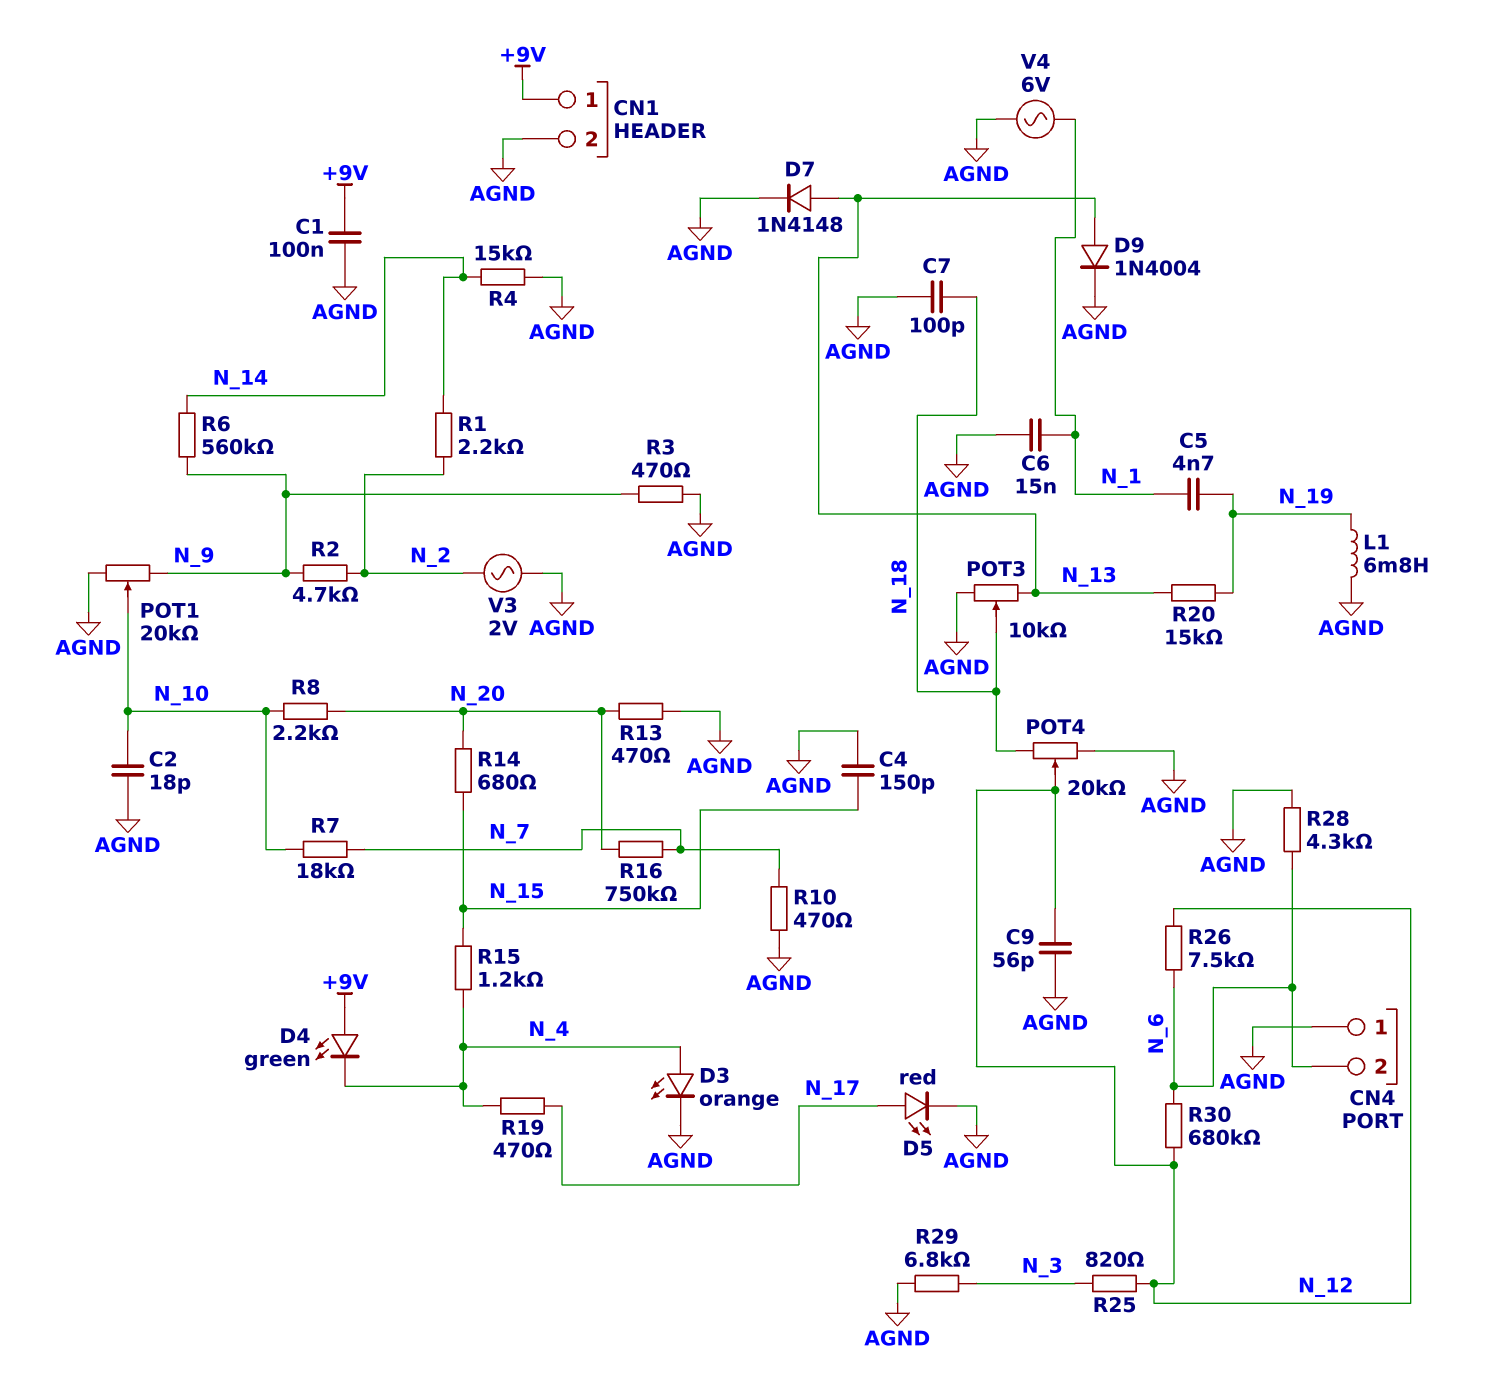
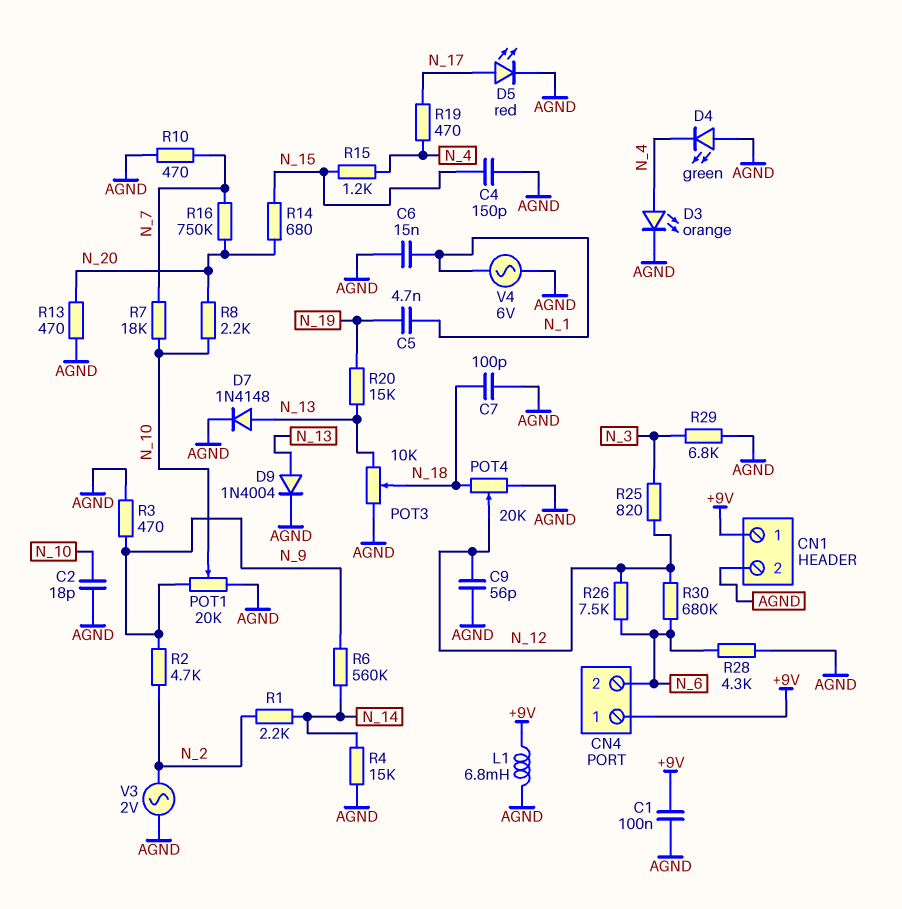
CN4 pin 1: AGND -> +9V
D4: LED green (A +9V, K N_4) -> LED green (A AGND, K N_4)
L1: 6.8mH (AGND, N_19) -> 6.8mH (+9V, AGND)

